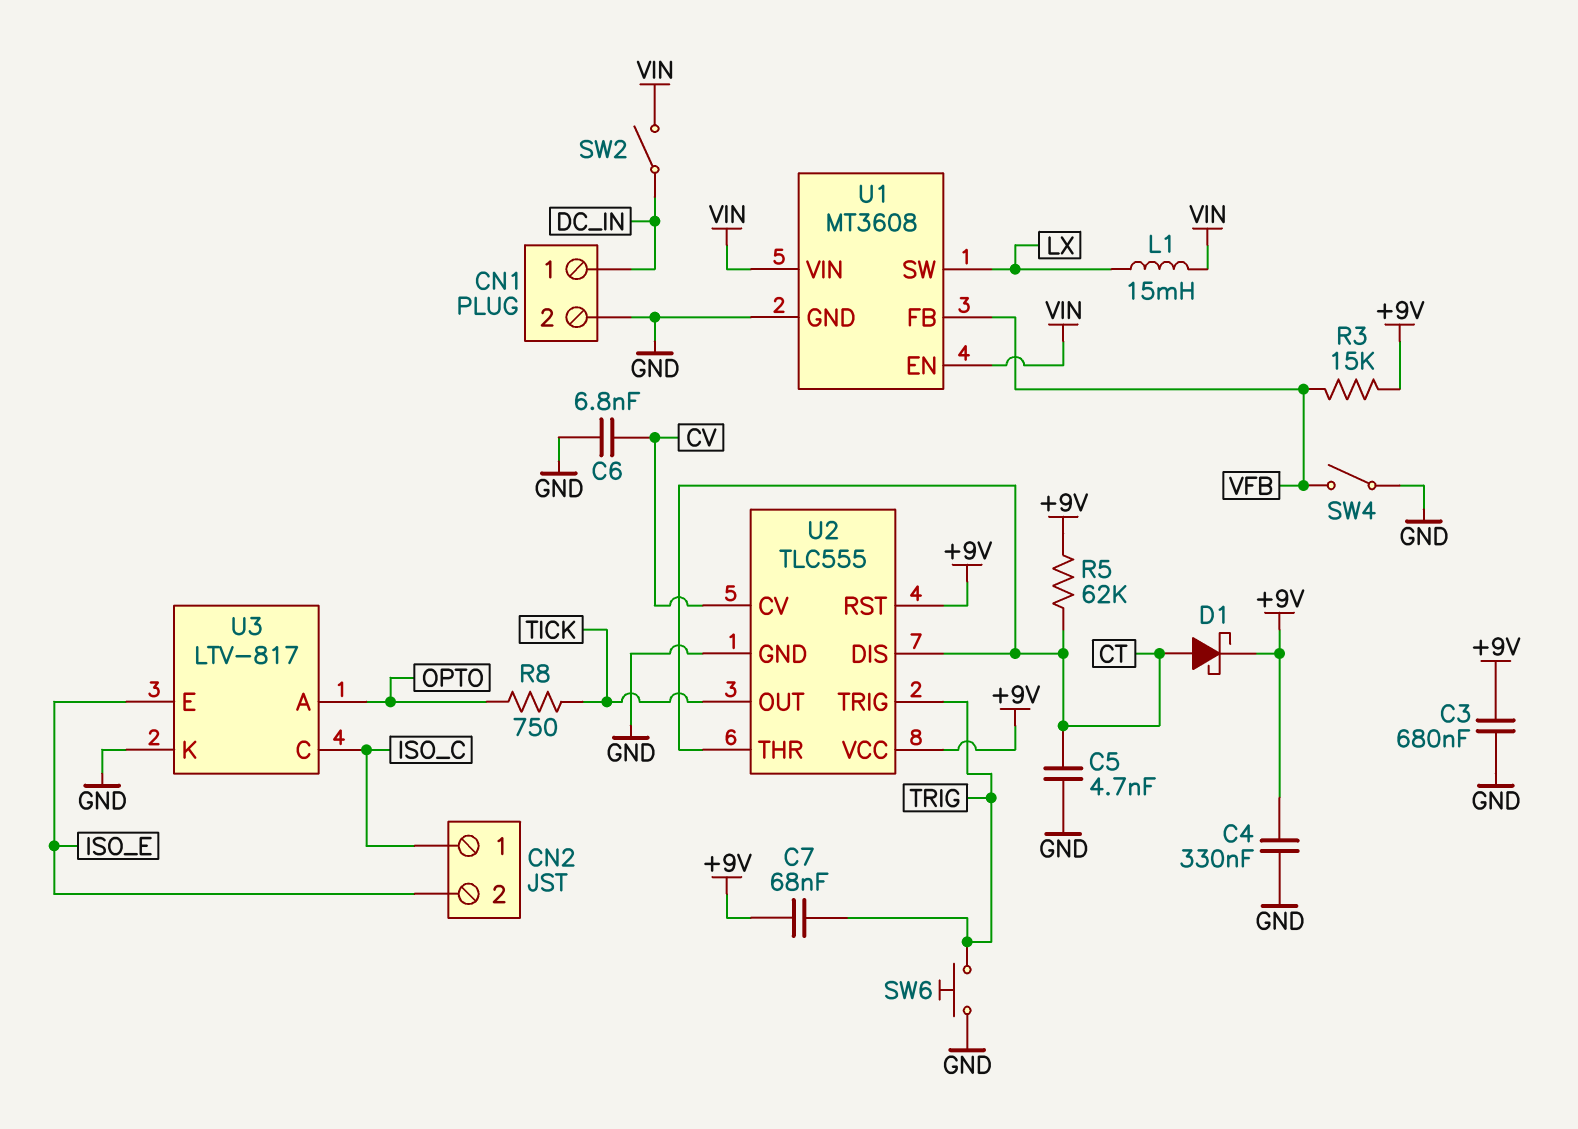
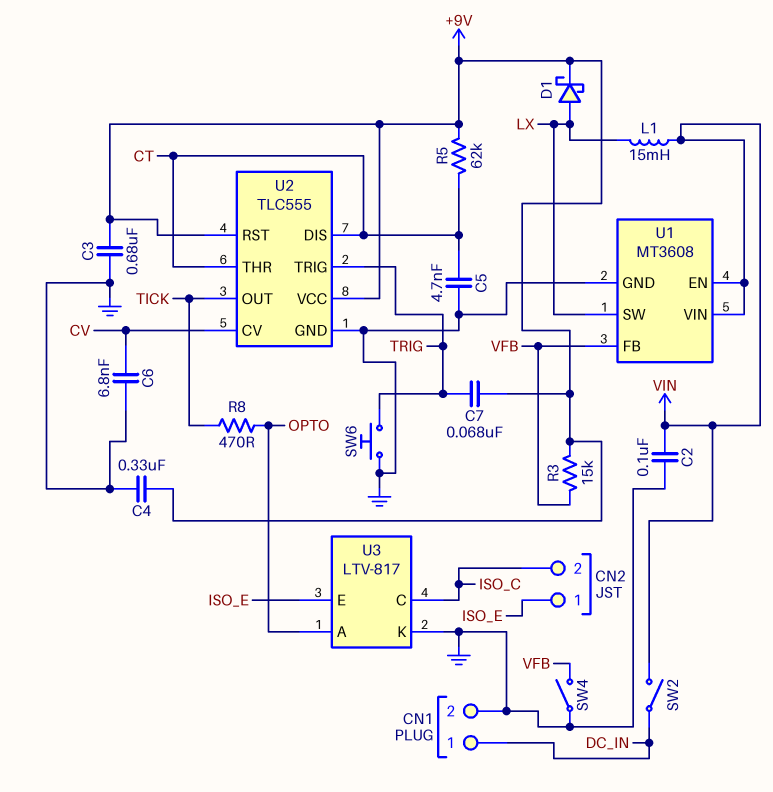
C2: none -> 100nF (GND, VIN)
CN2 pin 1: ISO_C -> ISO_E
CN2 pin 2: ISO_E -> ISO_C
D1: schottky (A CT, K +9V) -> schottky (A LX, K +9V)
R8: 750 (OPTO, TICK) -> 470 (OPTO, TICK)

